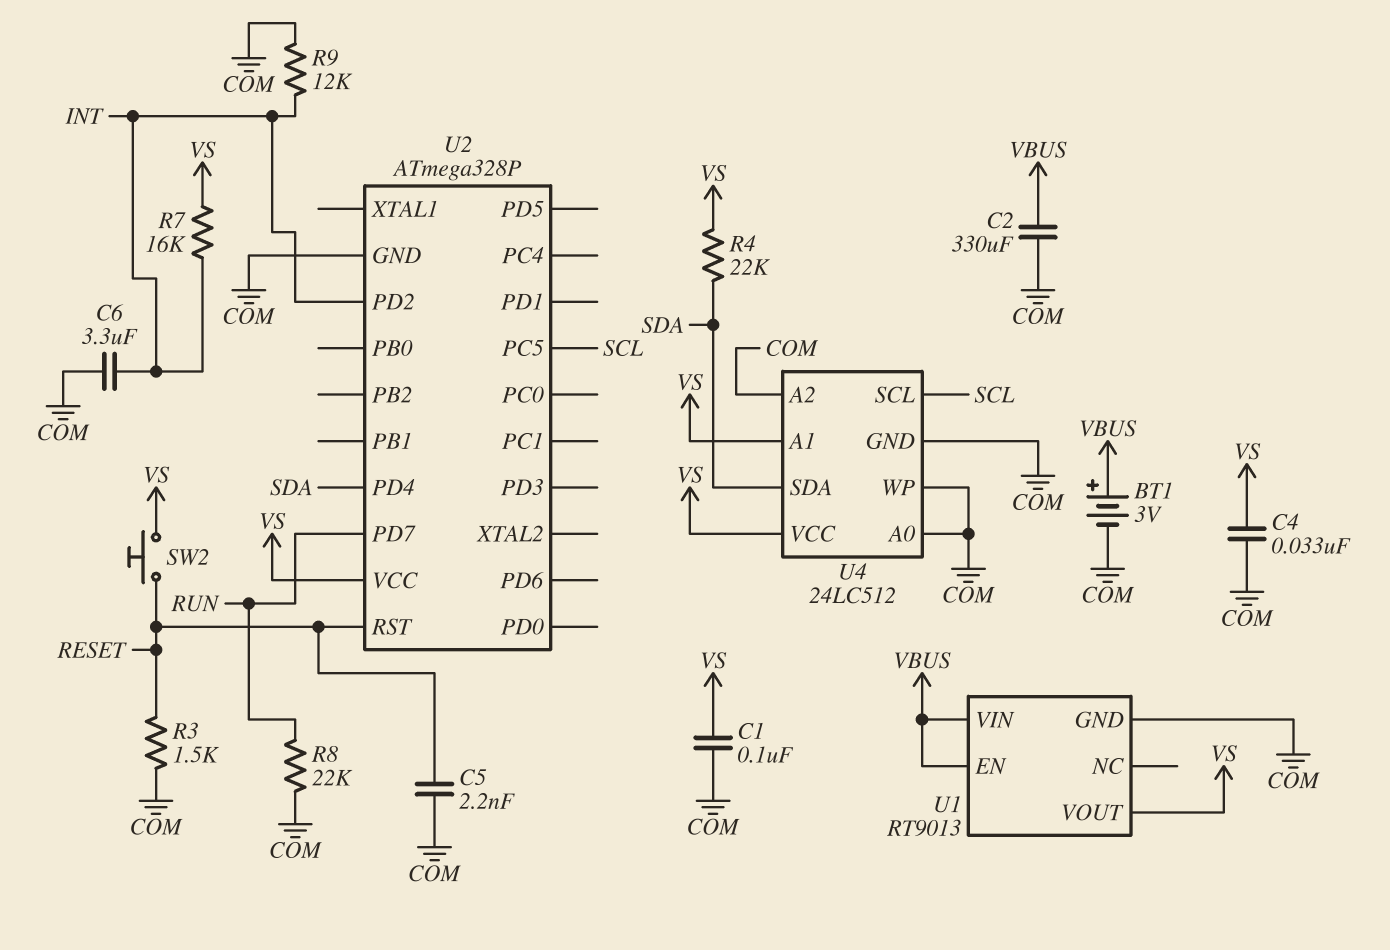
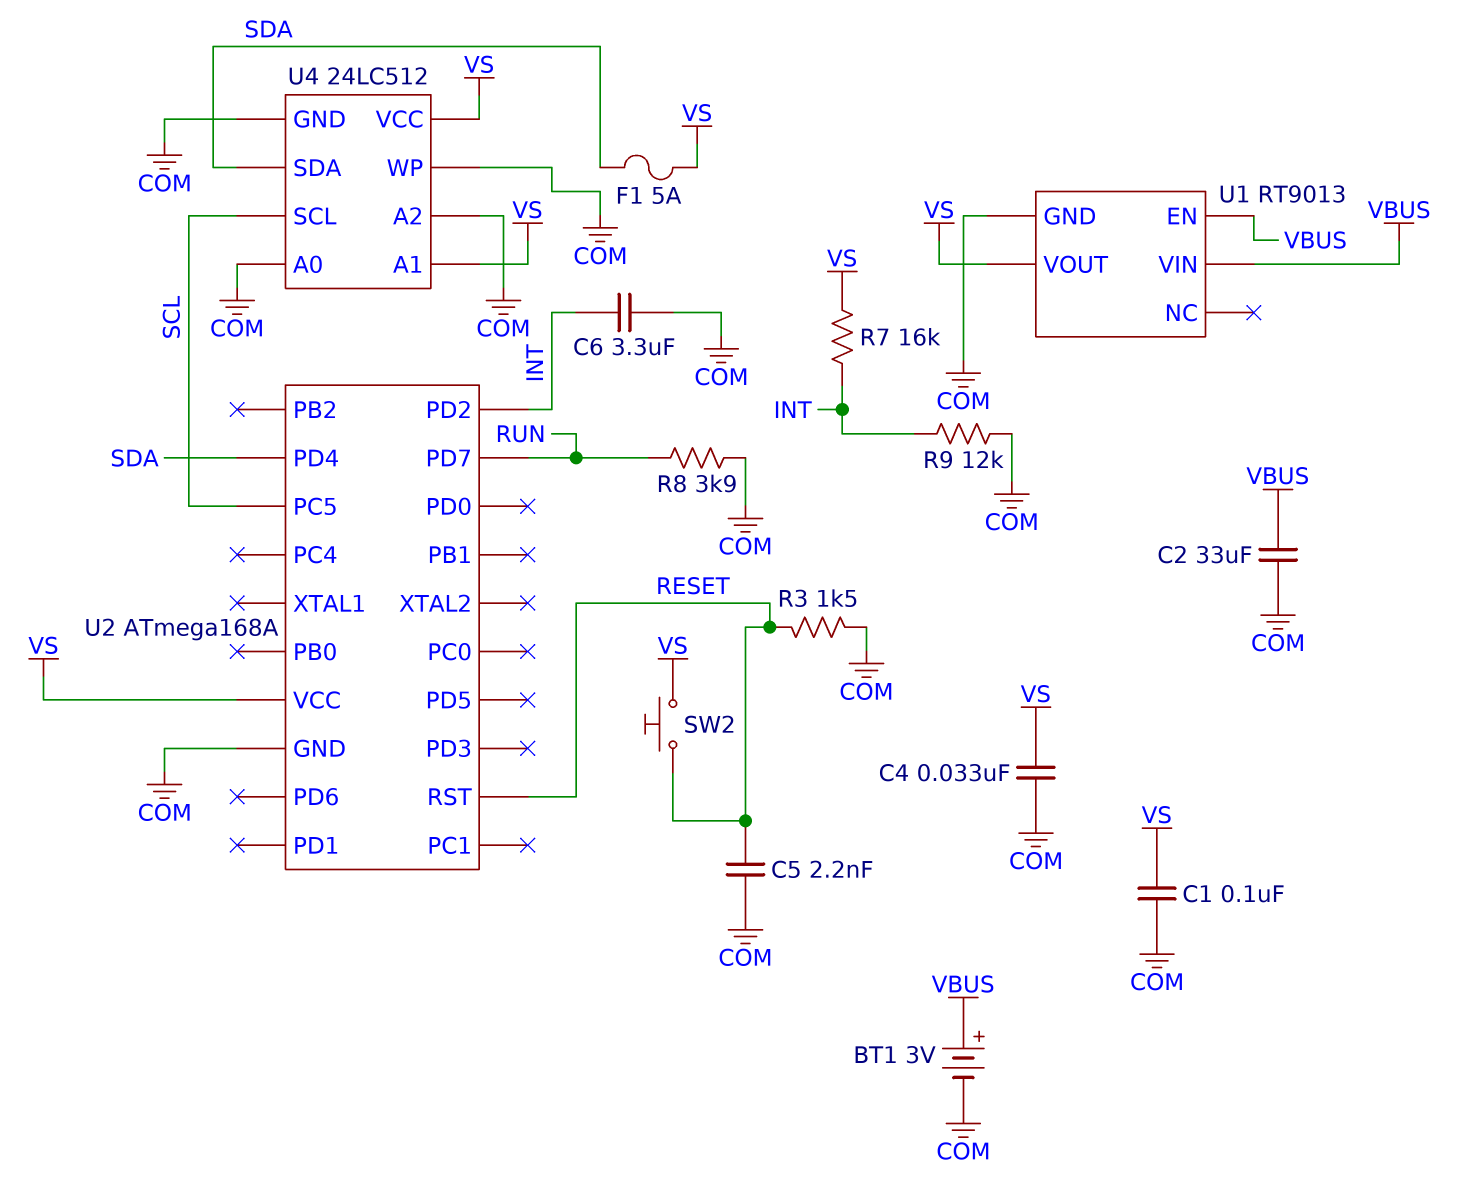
C2: 330uF (COM, VBUS) -> 33uF (COM, VBUS)
F1: none -> 5A (SDA, VS)
R4: 22k (SDA, VS) -> none
R8: 22k (COM, RUN) -> 3.9k (COM, RUN)
U2: ATmega328P -> ATmega168A

